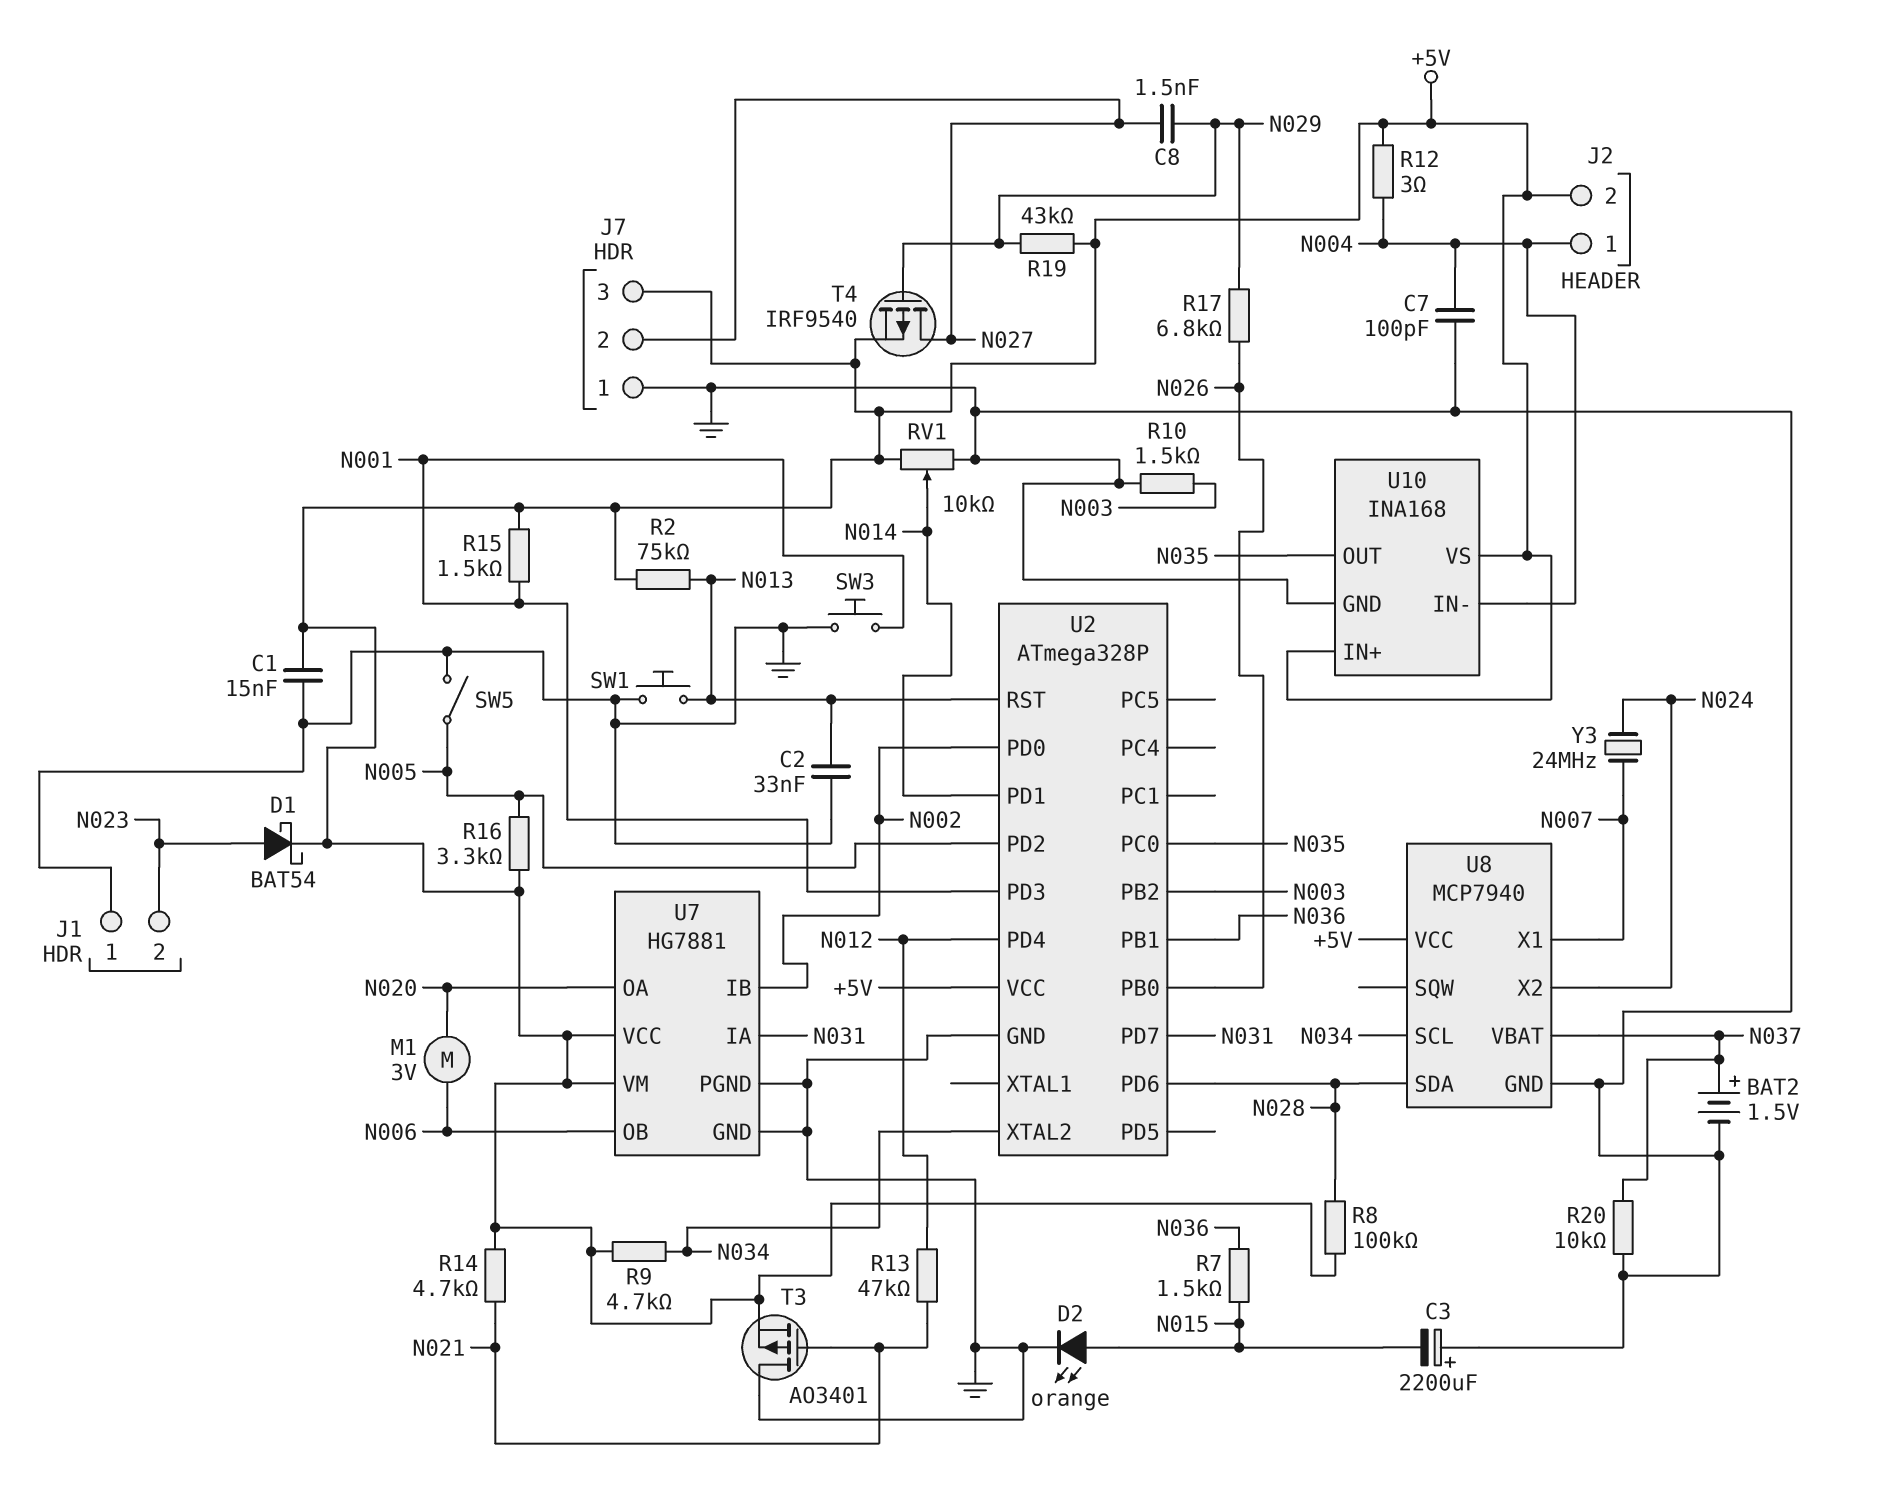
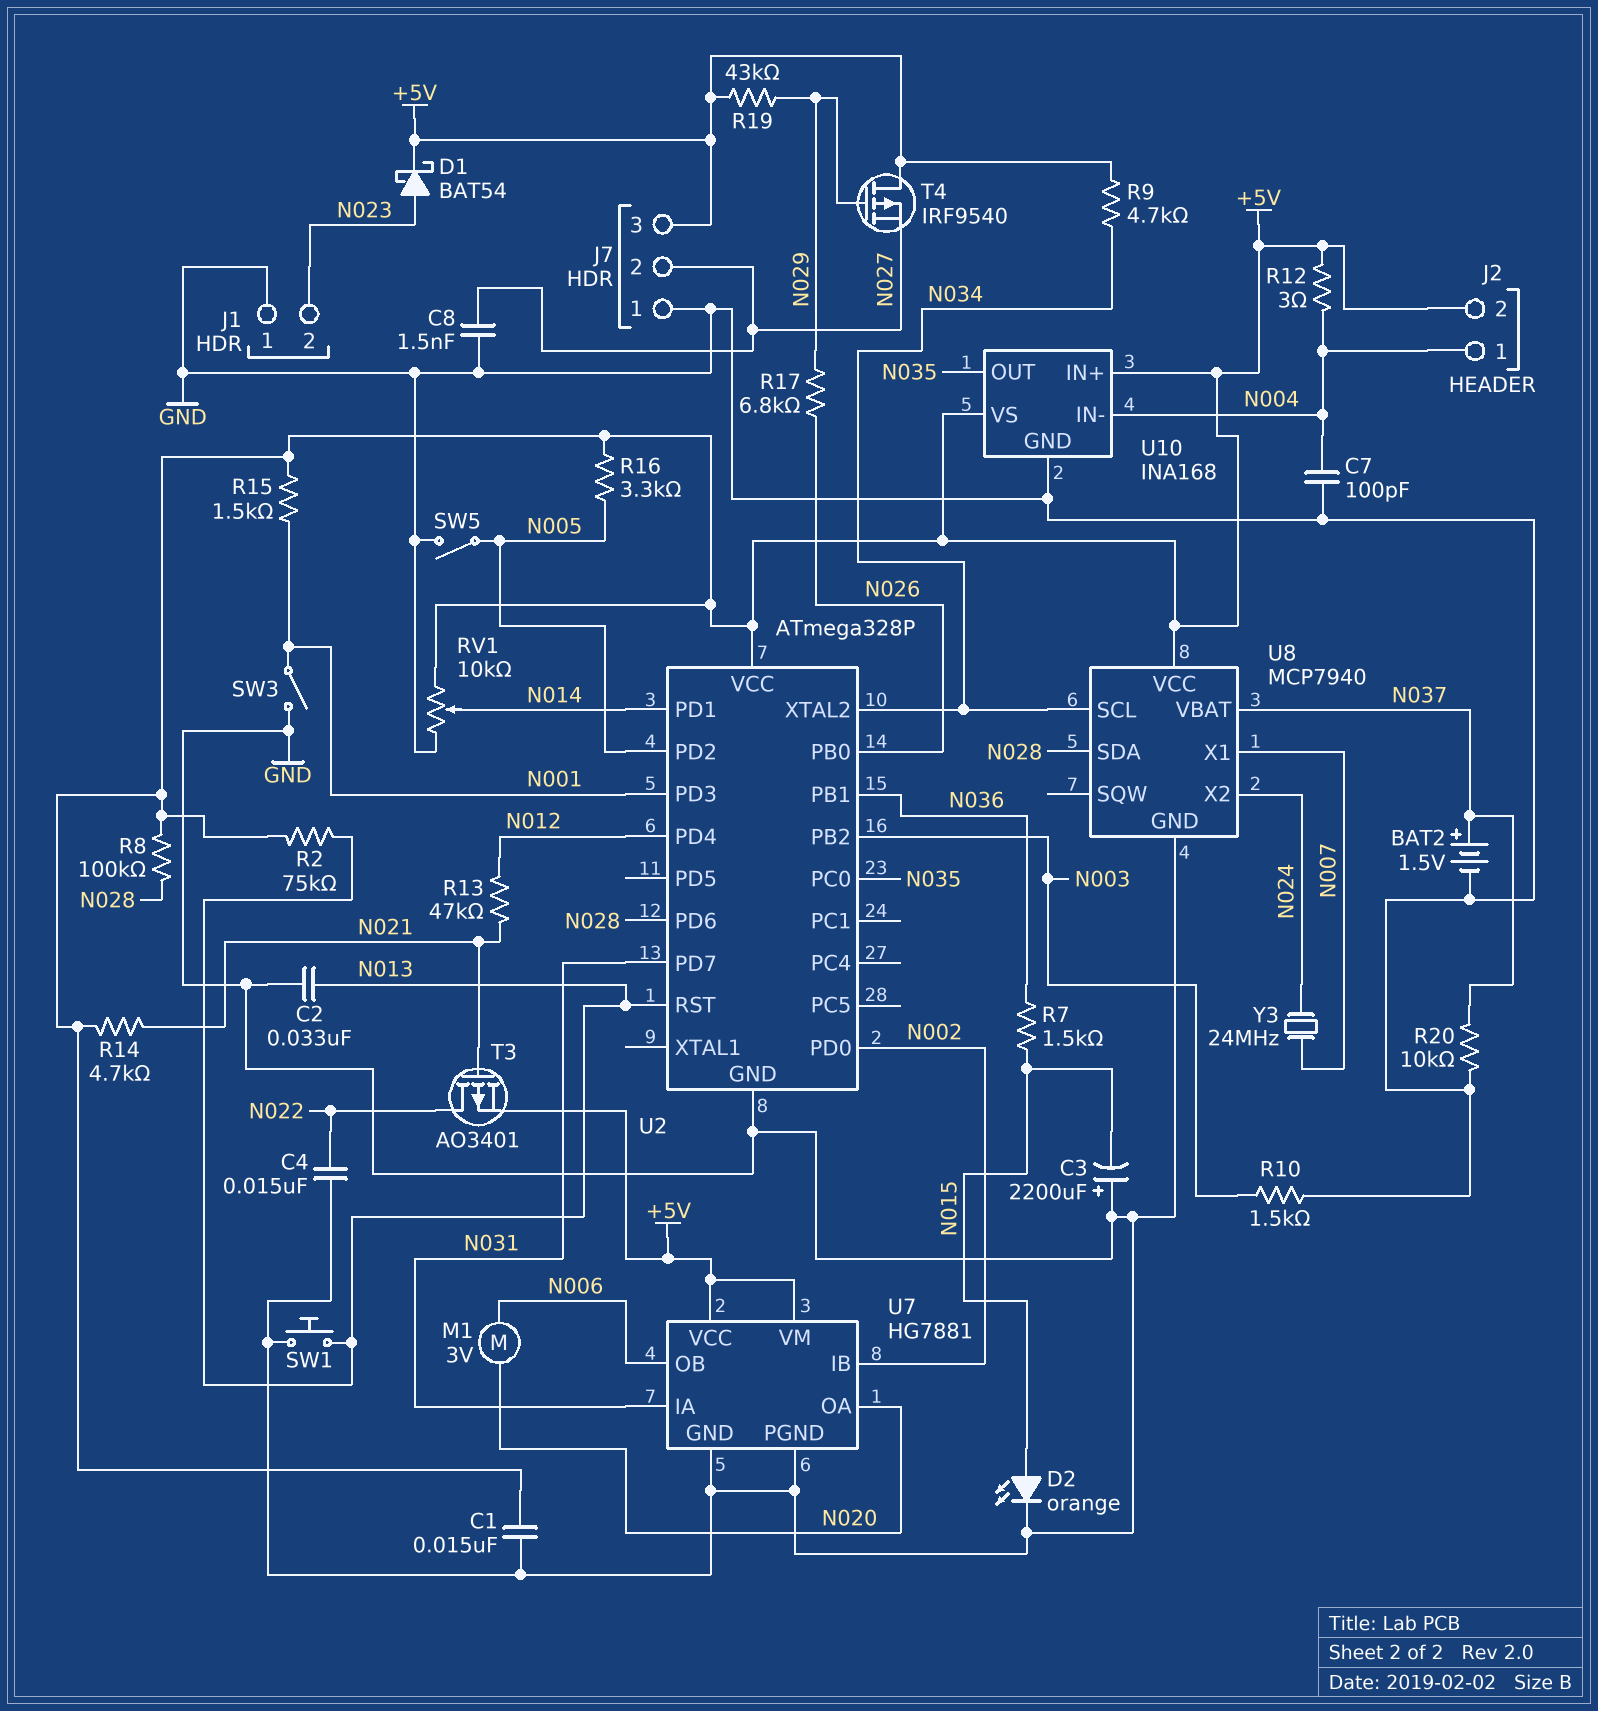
C4: none -> 15nF (GND, N022)
C8: 1.5nF (N027, N029) -> 1.5nF (GND, N027)
SW3: button (GND, N001) -> switch (GND, N001)
T3: PMOS AO3401 (G N021, D GND, S +5V) -> PMOS AO3401 (G N021, D N022, S +5V)
T4: PMOS IRF9540 (G N029, D N027, S +5V) -> PMOS IRF9540 (G N029, D +5V, S N027)

